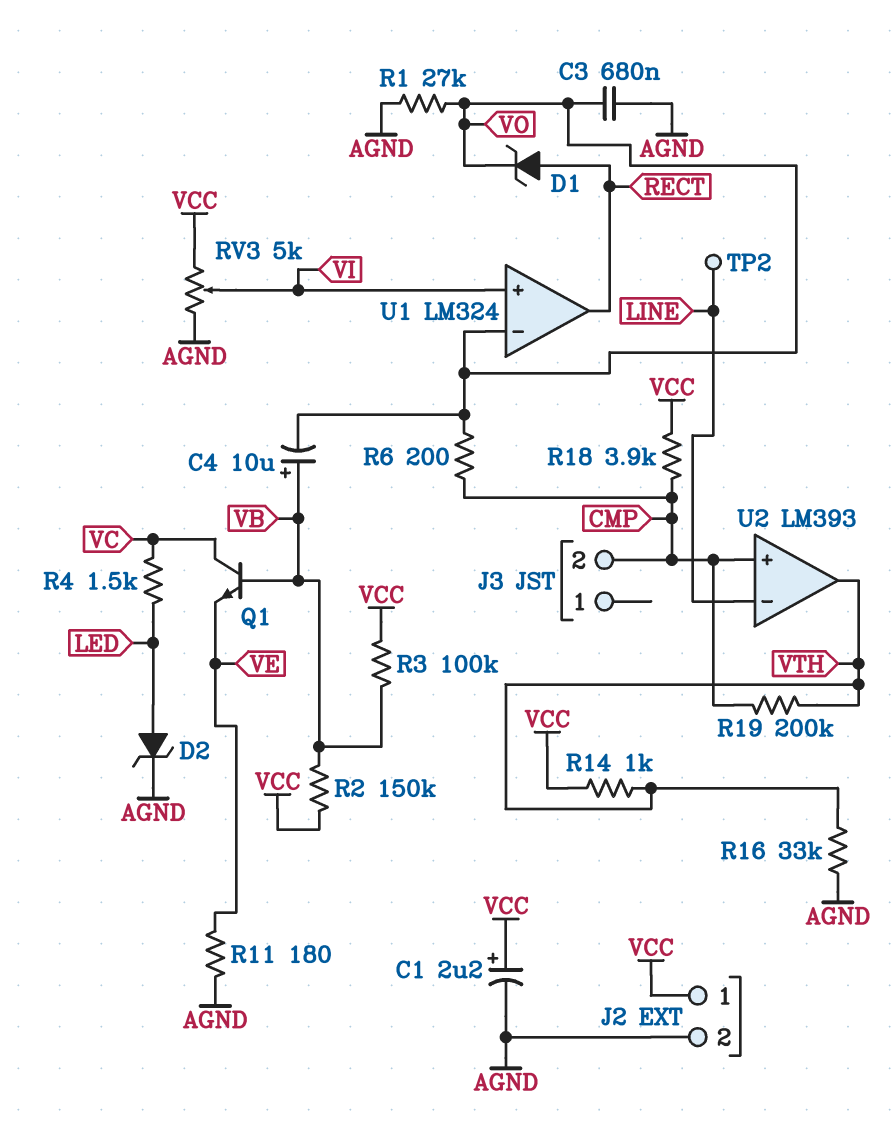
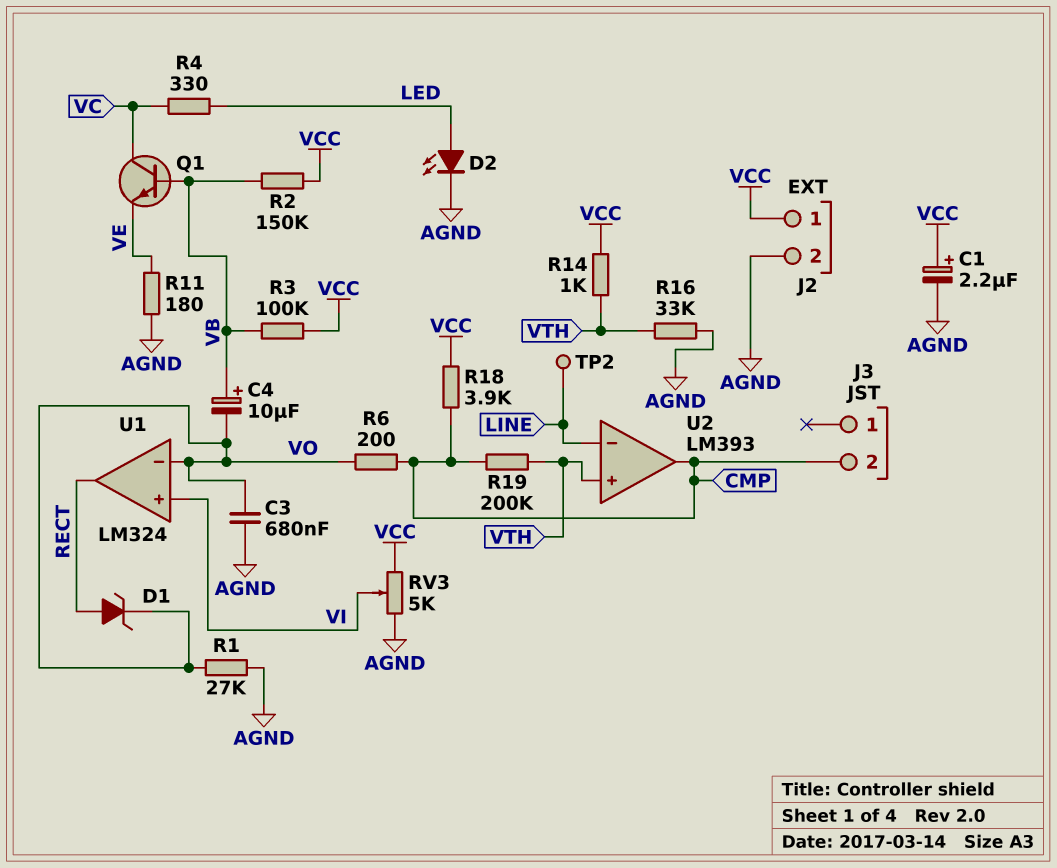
D2: zener (A LED, K AGND) -> LED (A LED, K AGND)
R4: 1.5k (LED, VC) -> 330 (LED, VC)
U2 pin in+: CMP -> VTH
U2 pin out: VTH -> CMP

